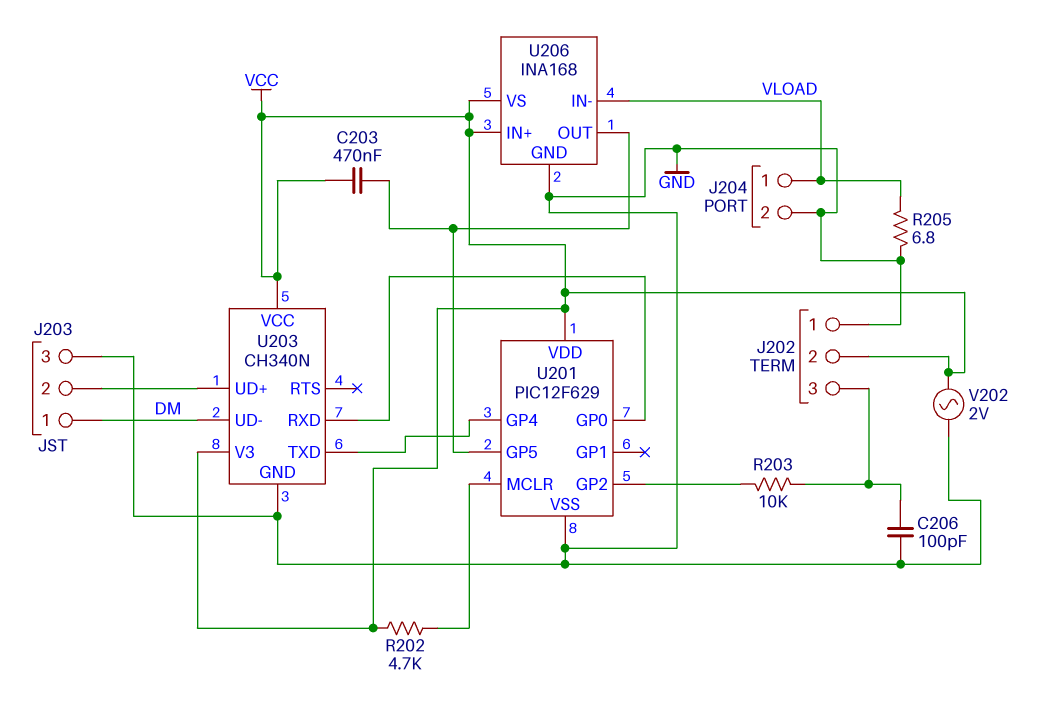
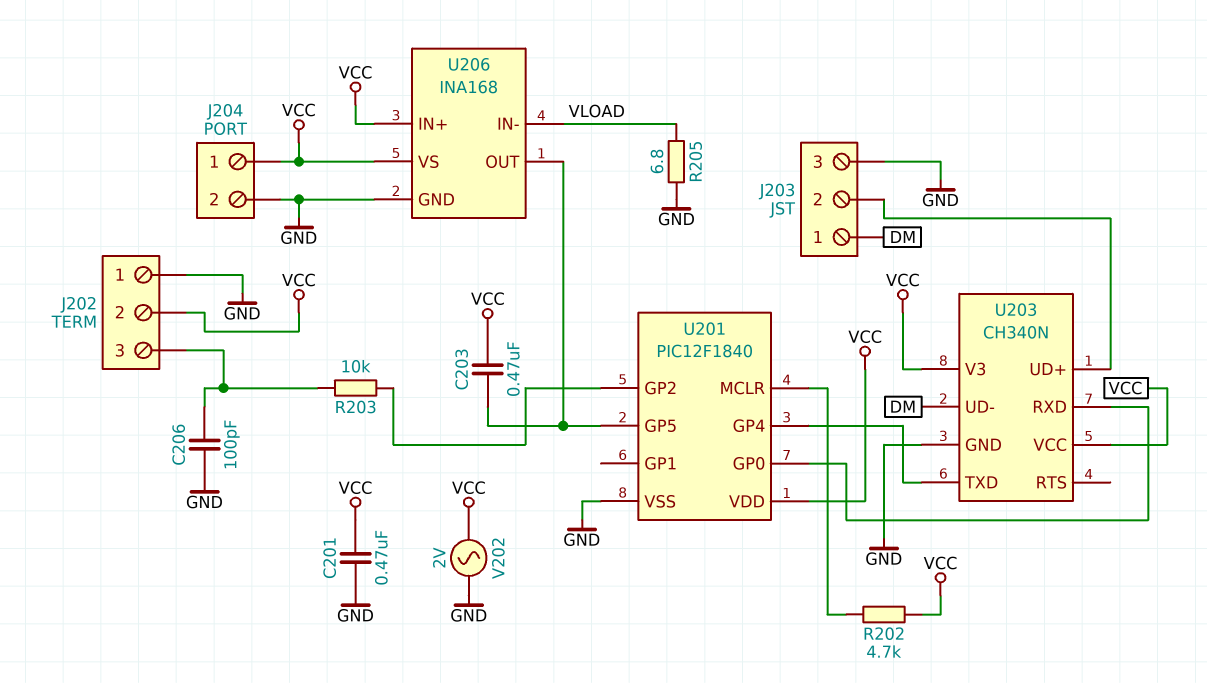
C201: none -> 470nF (GND, VCC)
J204 pin 1: VLOAD -> VCC
U201: PIC12F629 -> PIC12F1840

